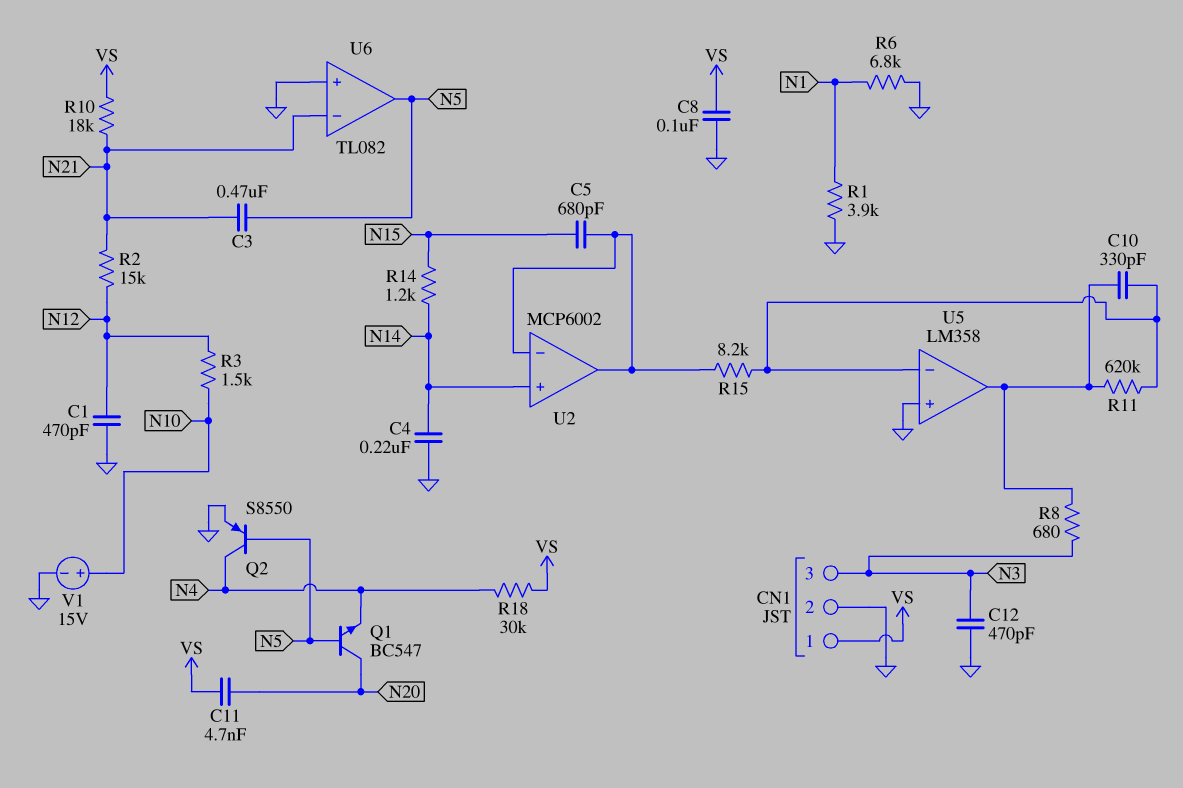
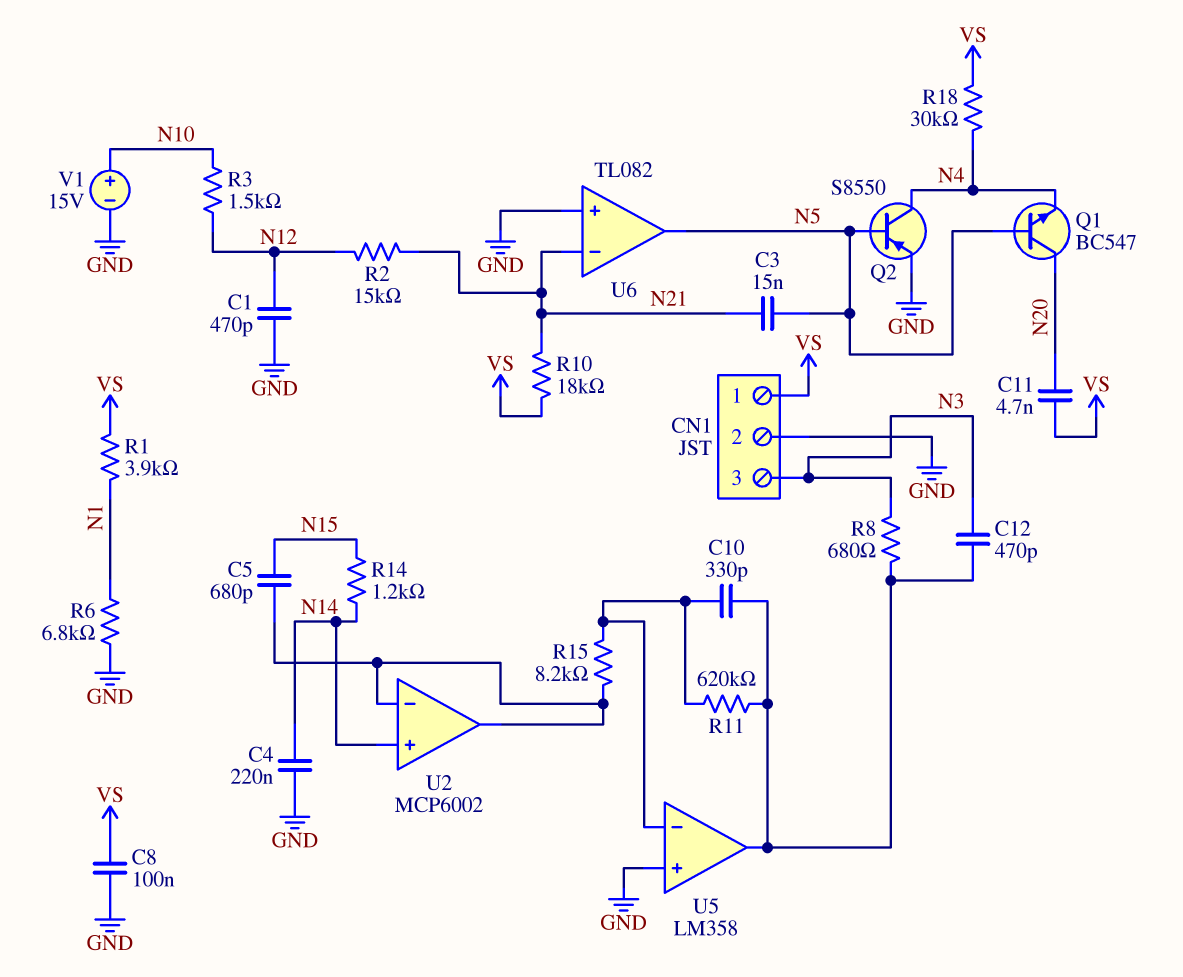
C3: 470nF (N5, N21) -> 15nF (N5, N21)
C12: 470pF (GND, N3) -> 470pF (N3, U5/out)
R1: 3.9k (GND, N1) -> 3.9k (N1, VS)

